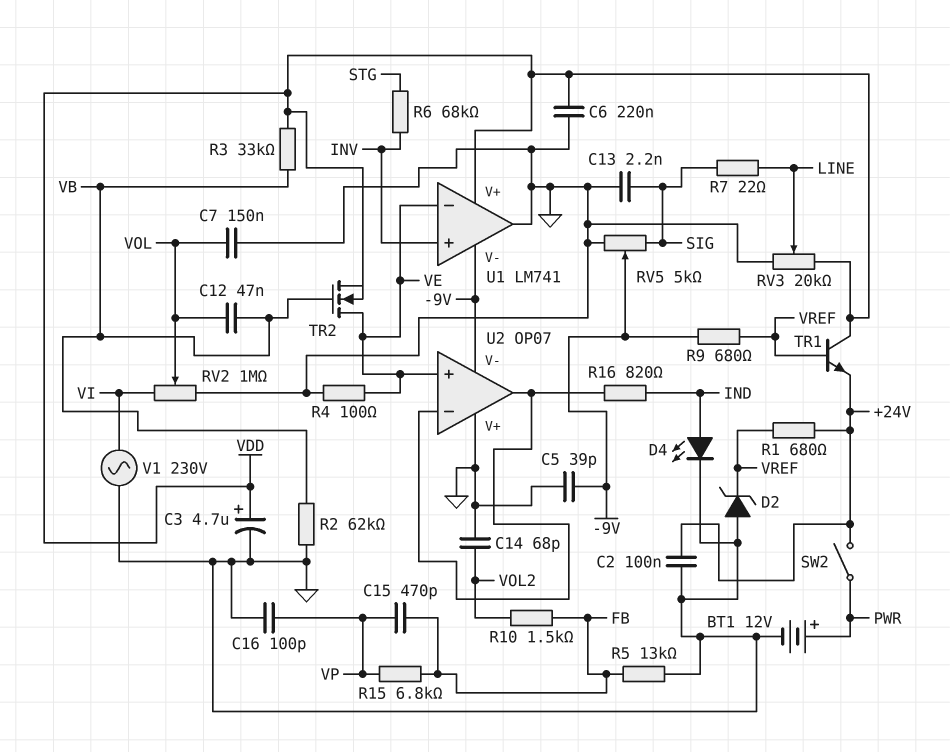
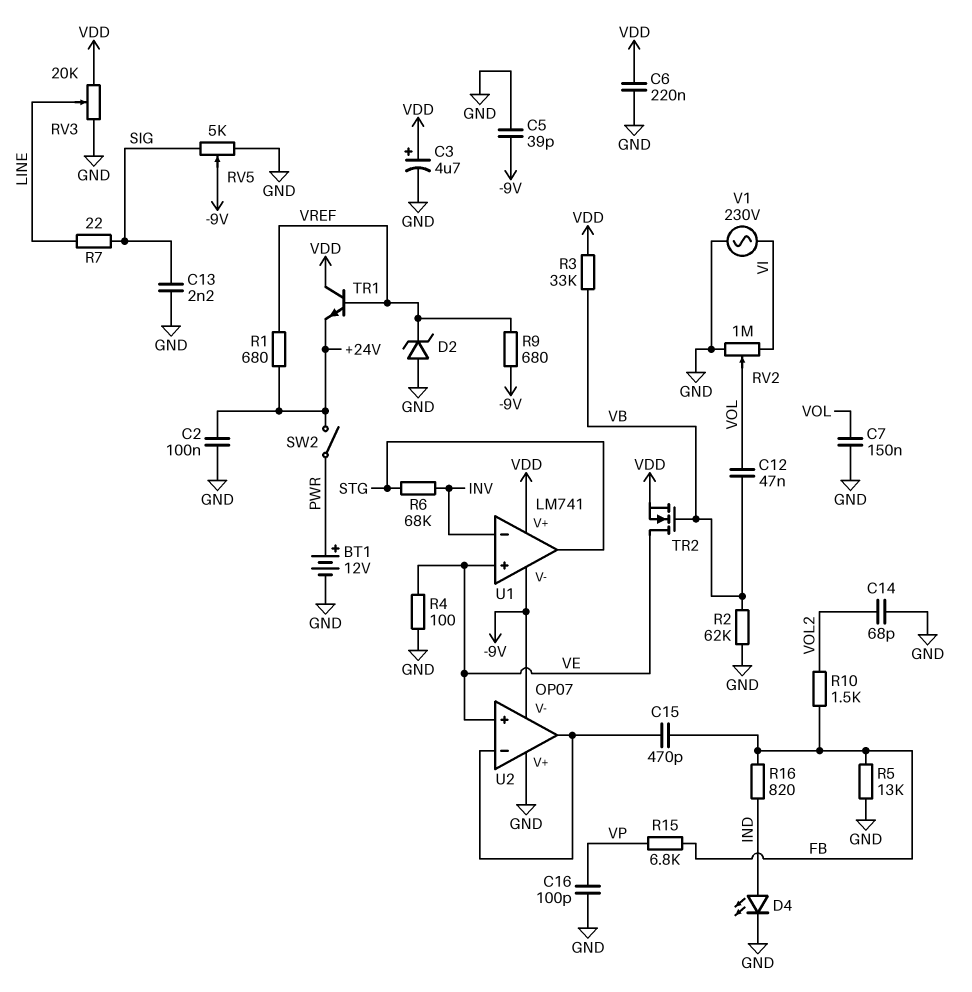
C15: 470pF (FB, VP) -> 470pF (FB, U2/in-)
R16: 820 (IND, U2/in-) -> 820 (FB, IND)
U1 pin in+: INV -> VE
U1 pin in-: VE -> INV
U1 pin out: GND -> STG

